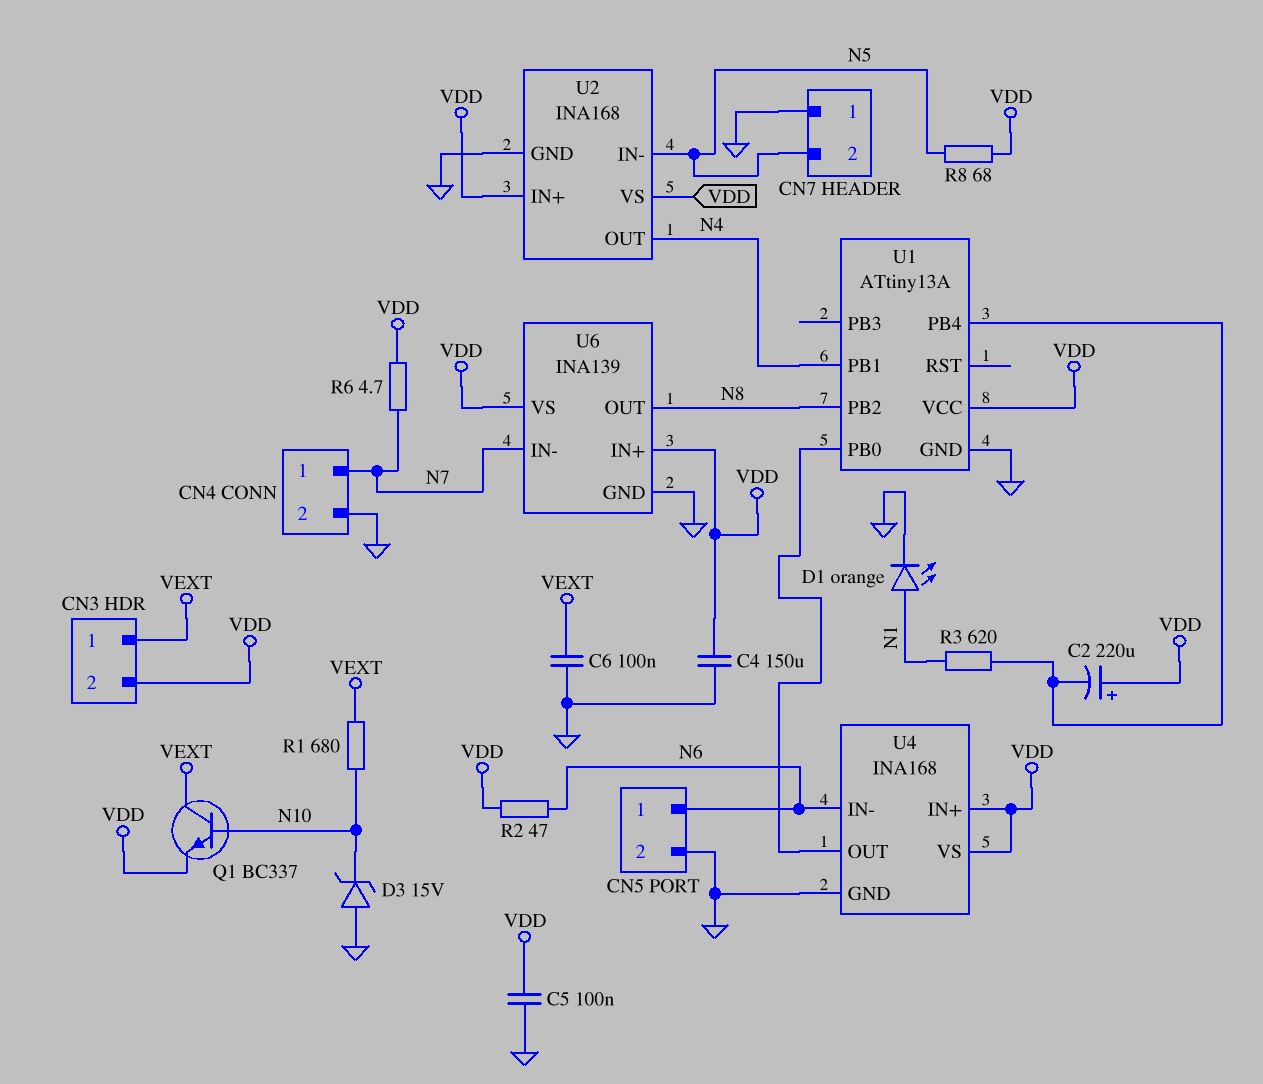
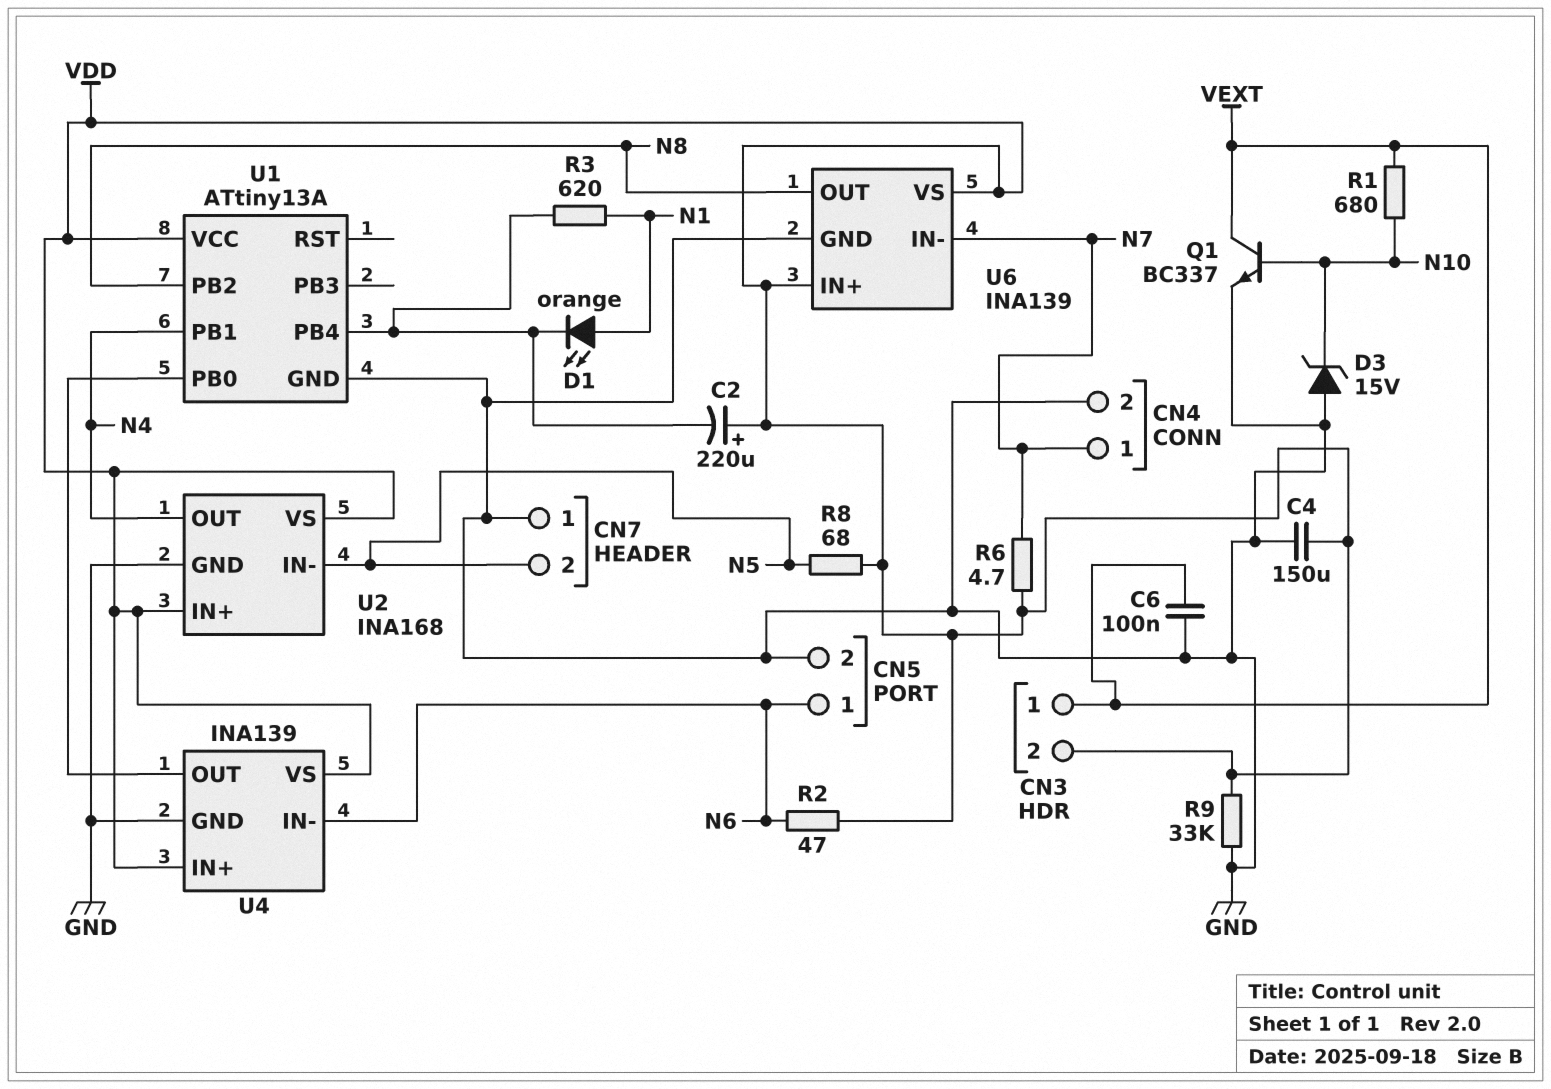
C5: 100nF (GND, VDD) -> none
D1: LED orange (A N1, K GND) -> LED orange (A N1, K U1/PB4)
Q1: NPN BC337 (B N10, C VEXT, E VDD) -> NPN BC337 (B N10, C VEXT, E GND)
R9: none -> 33k (GND, VDD)
U4: INA168 -> INA139

